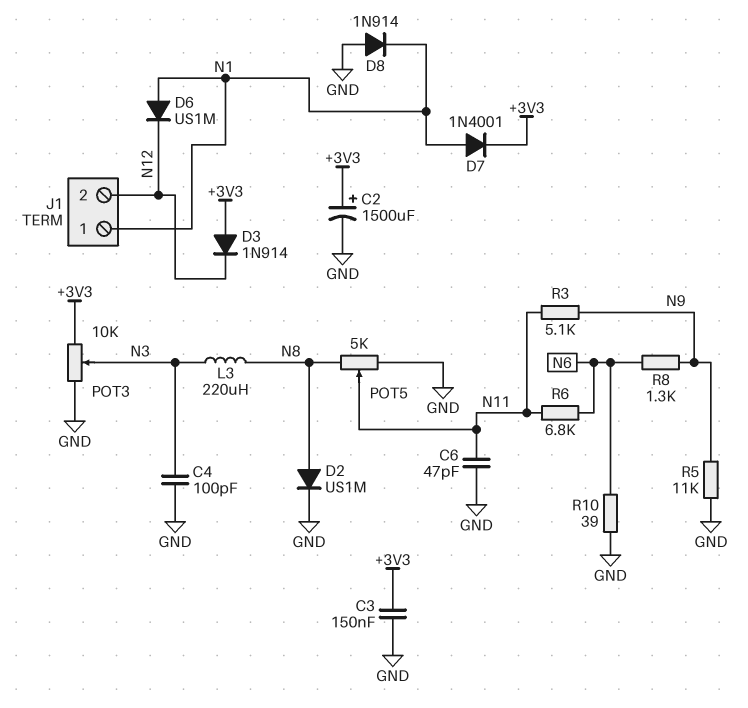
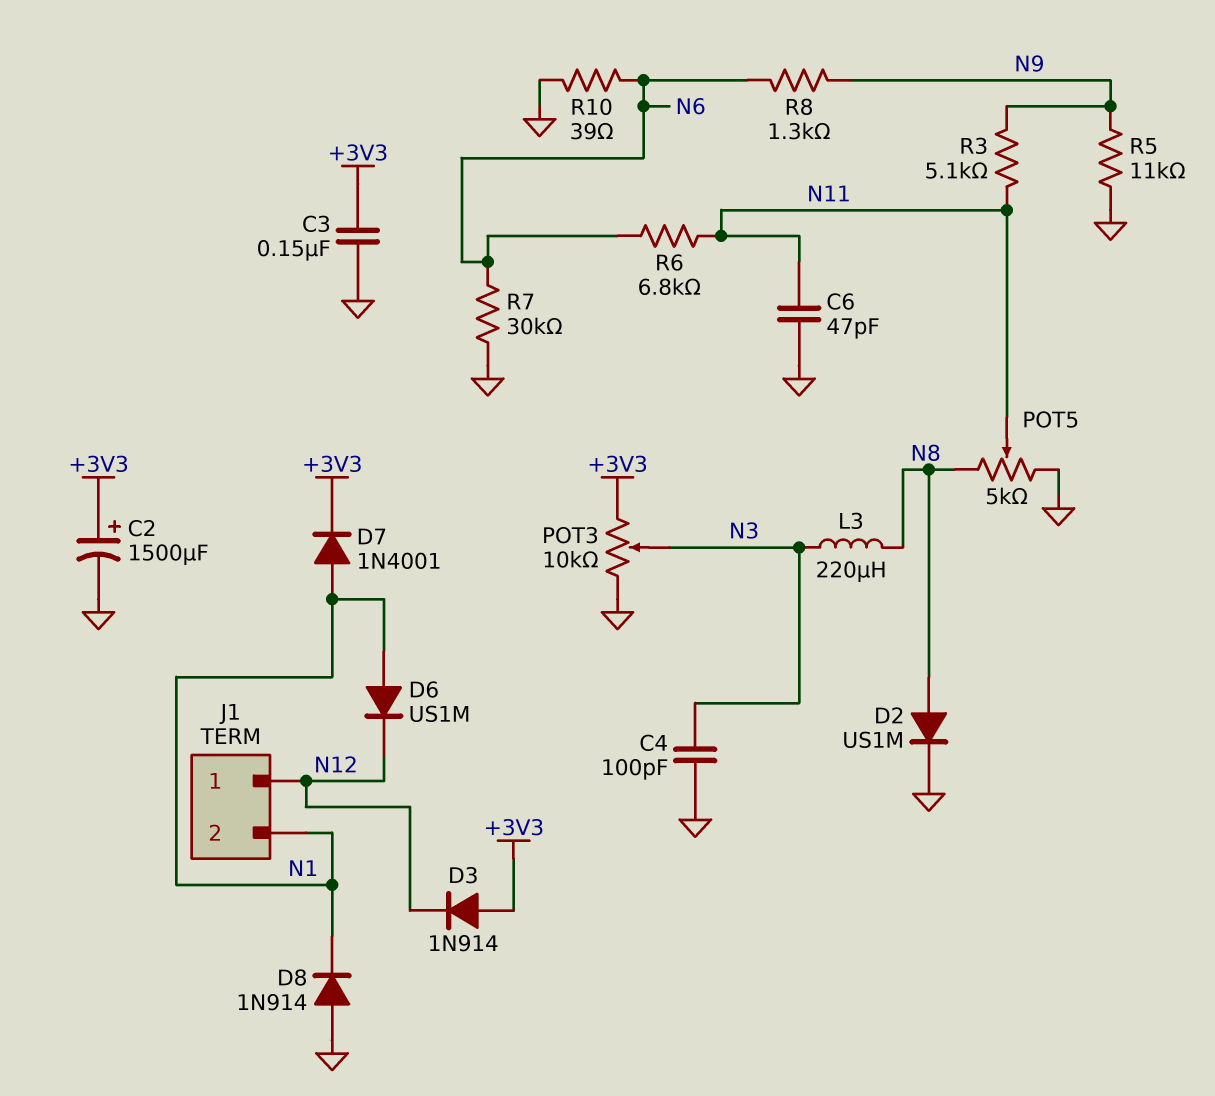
J1 pin 1: N1 -> N12
J1 pin 2: N12 -> N1
R7: none -> 30k (GND, N6)

